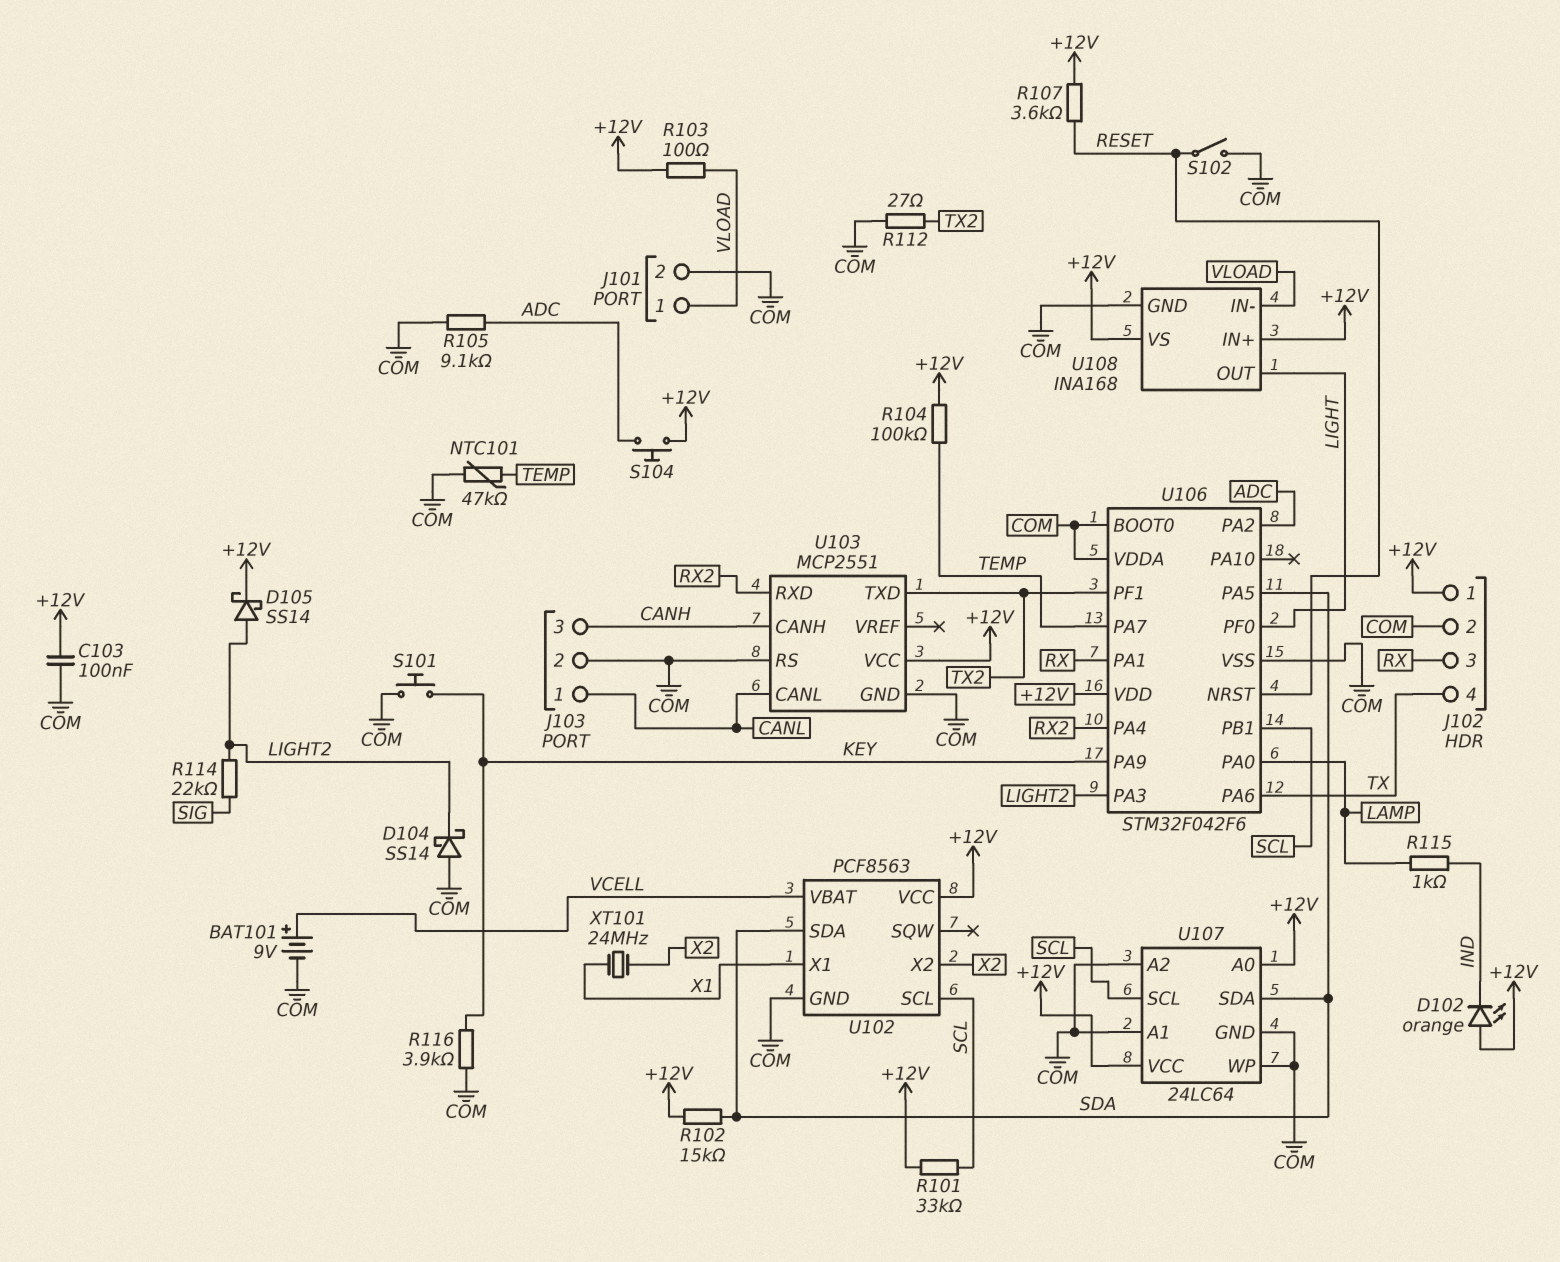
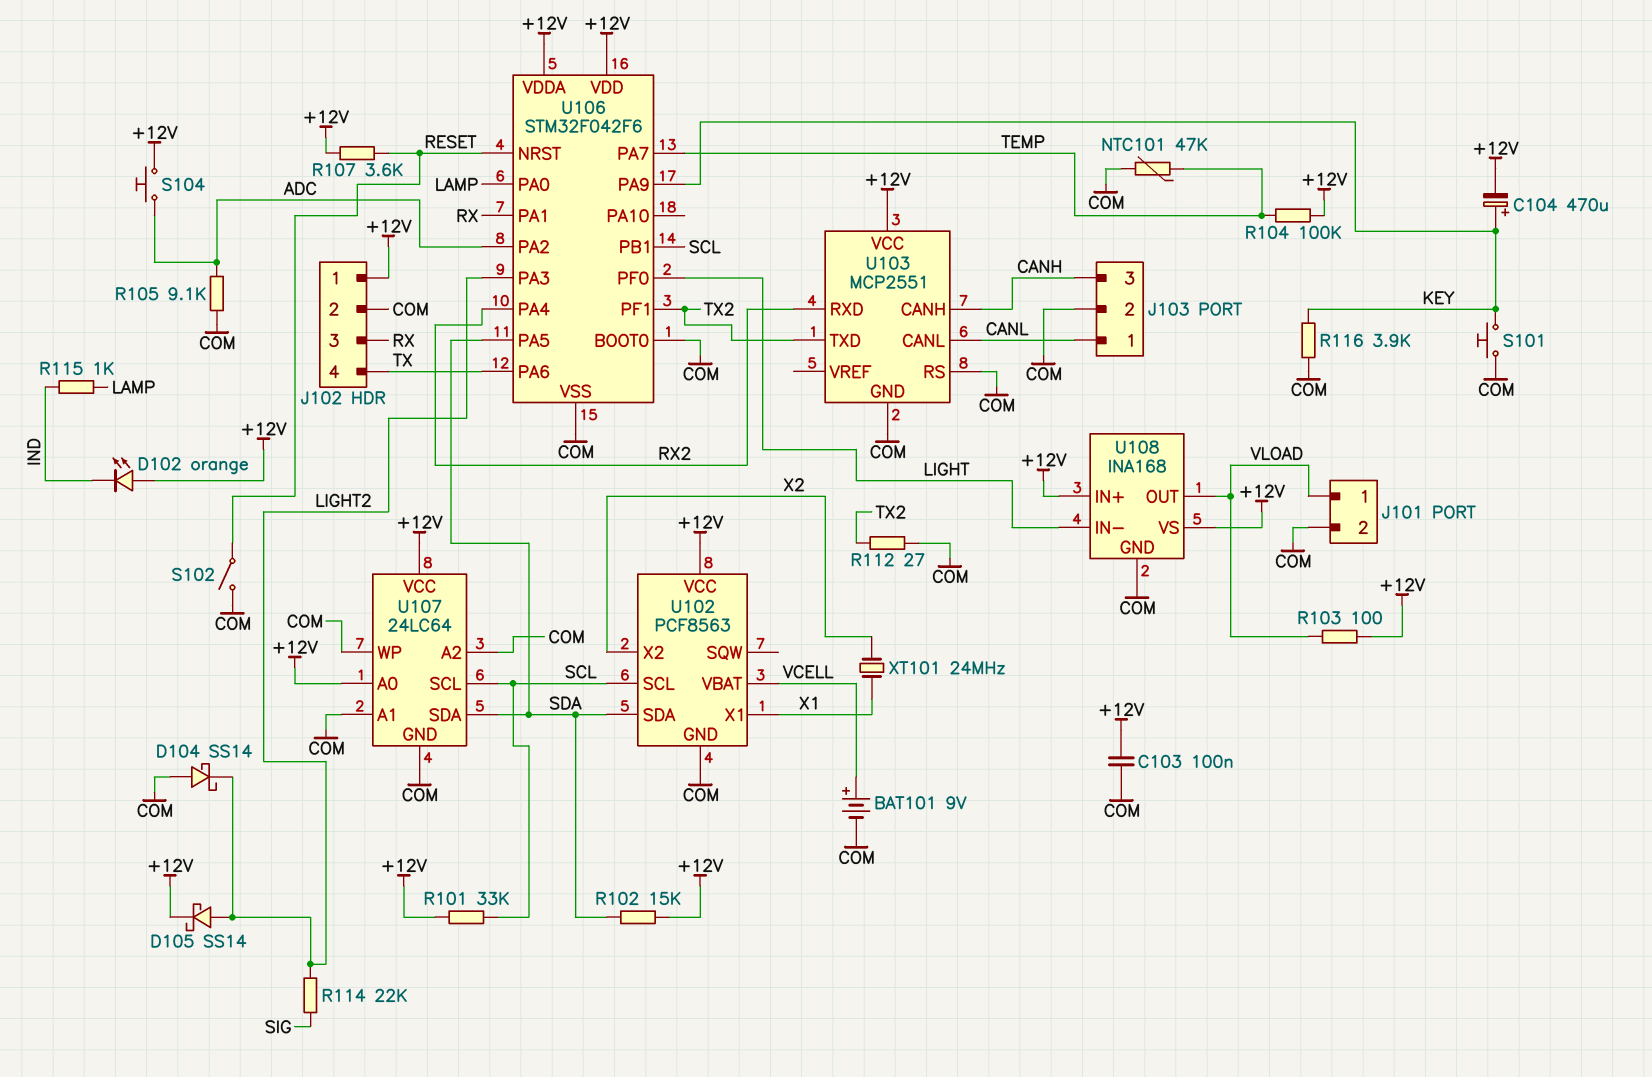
C104: none -> 470uF (plus KEY, minus +12V)
U106 pin VDDA: COM -> +12V
U108 pin IN-: VLOAD -> LIGHT
U108 pin OUT: LIGHT -> VLOAD

